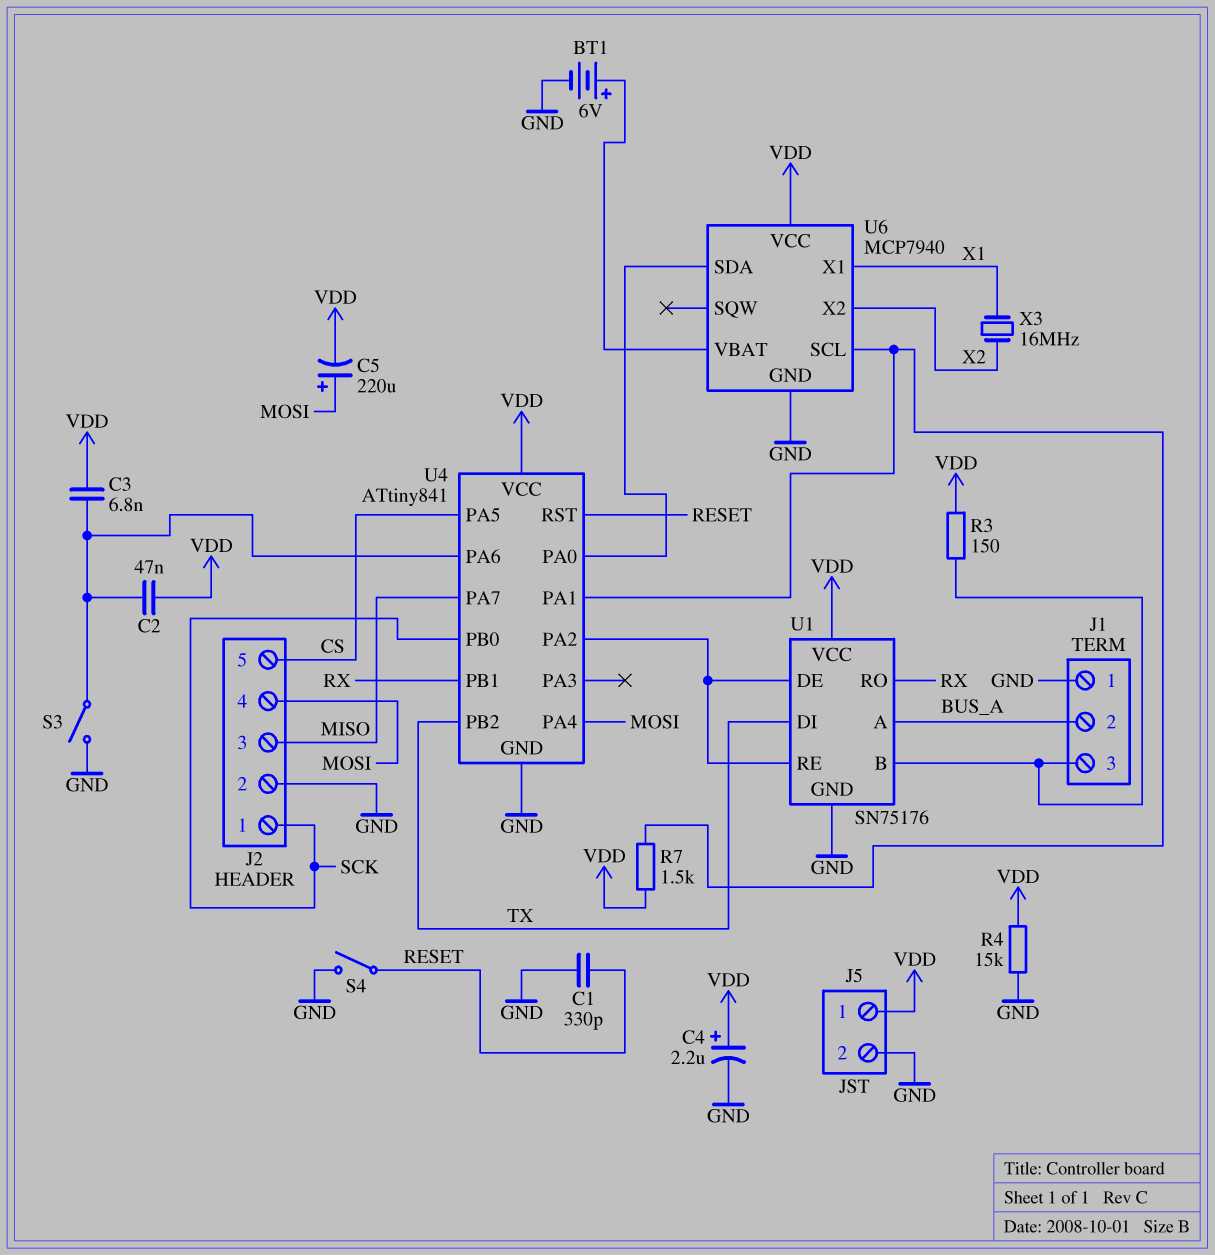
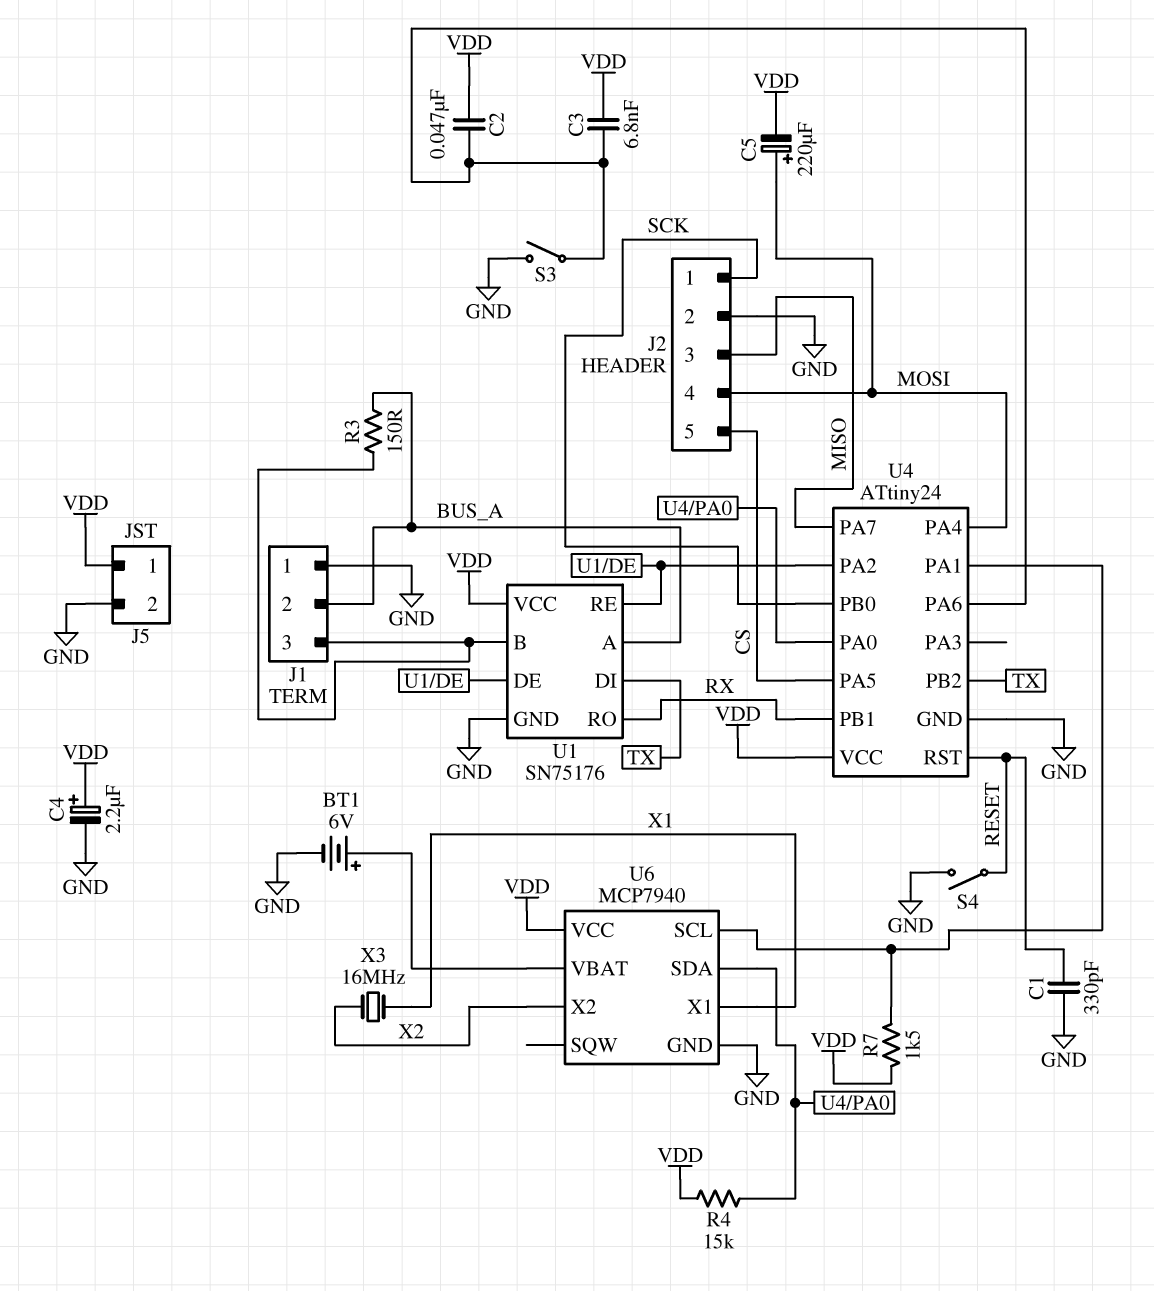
R3: 150 (J1/3, VDD) -> 150 (BUS_A, J1/3)
R4: 15k (GND, VDD) -> 15k (U4/PA0, VDD)
U4: ATtiny841 -> ATtiny24

